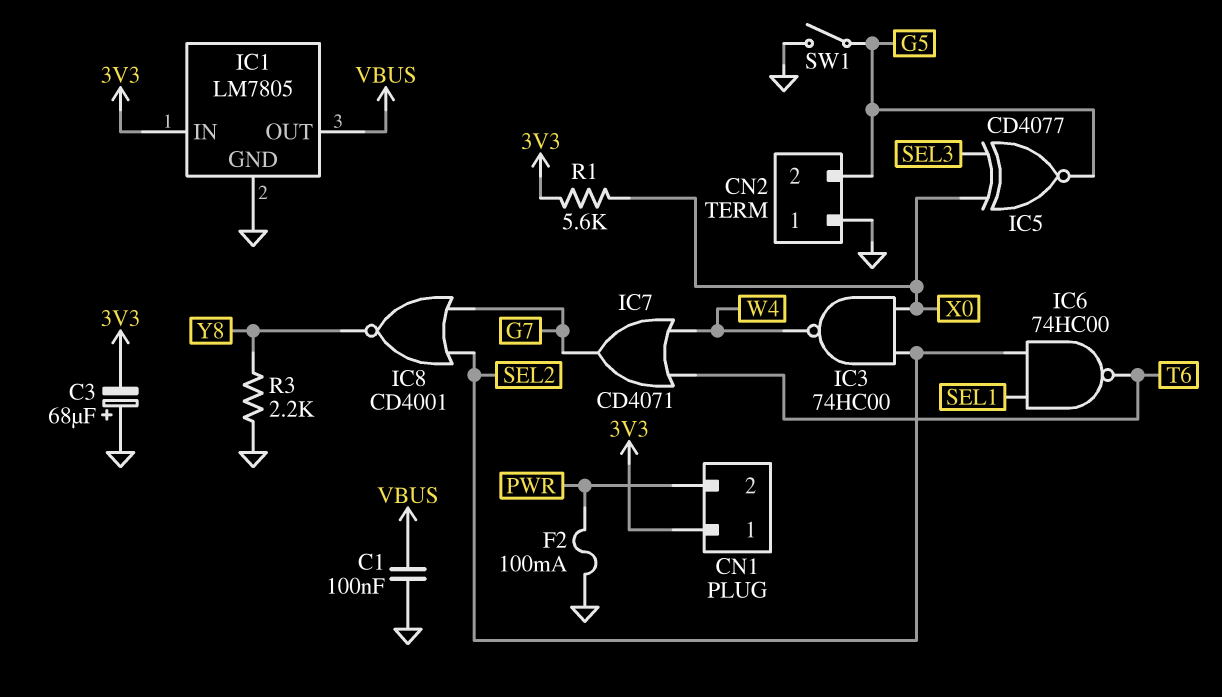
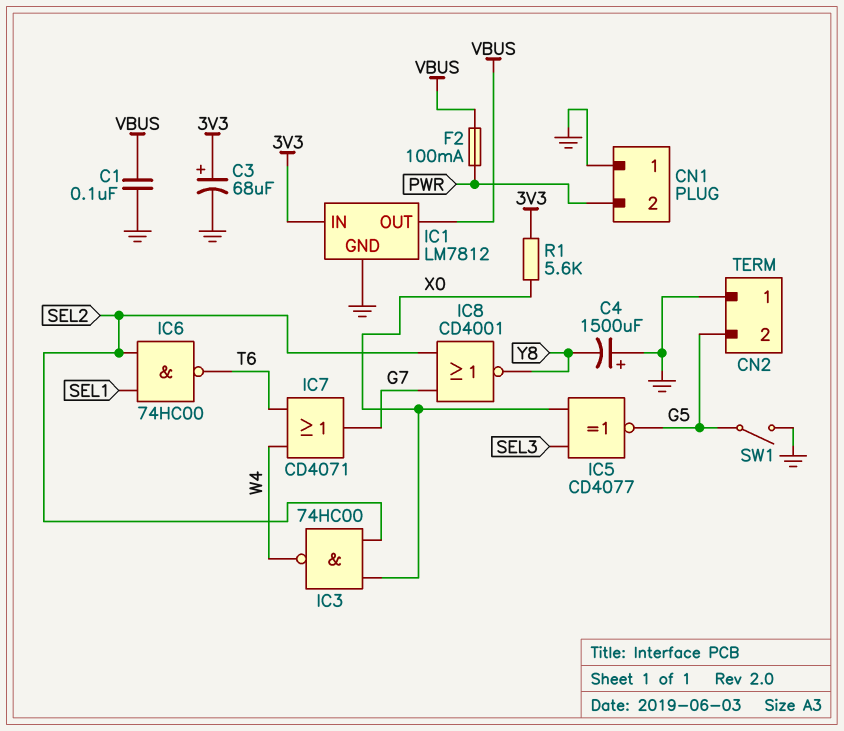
C3: 68uF (plus GND, minus 3V3) -> 68uF (plus 3V3, minus GND)
C4: none -> 1500uF (plus GND, minus Y8)
CN1 pin 1: 3V3 -> GND
F2: 100mA (GND, PWR) -> 100mA (PWR, VBUS)
IC1: LM7805 -> LM7812
R3: 2.2k (GND, Y8) -> none

